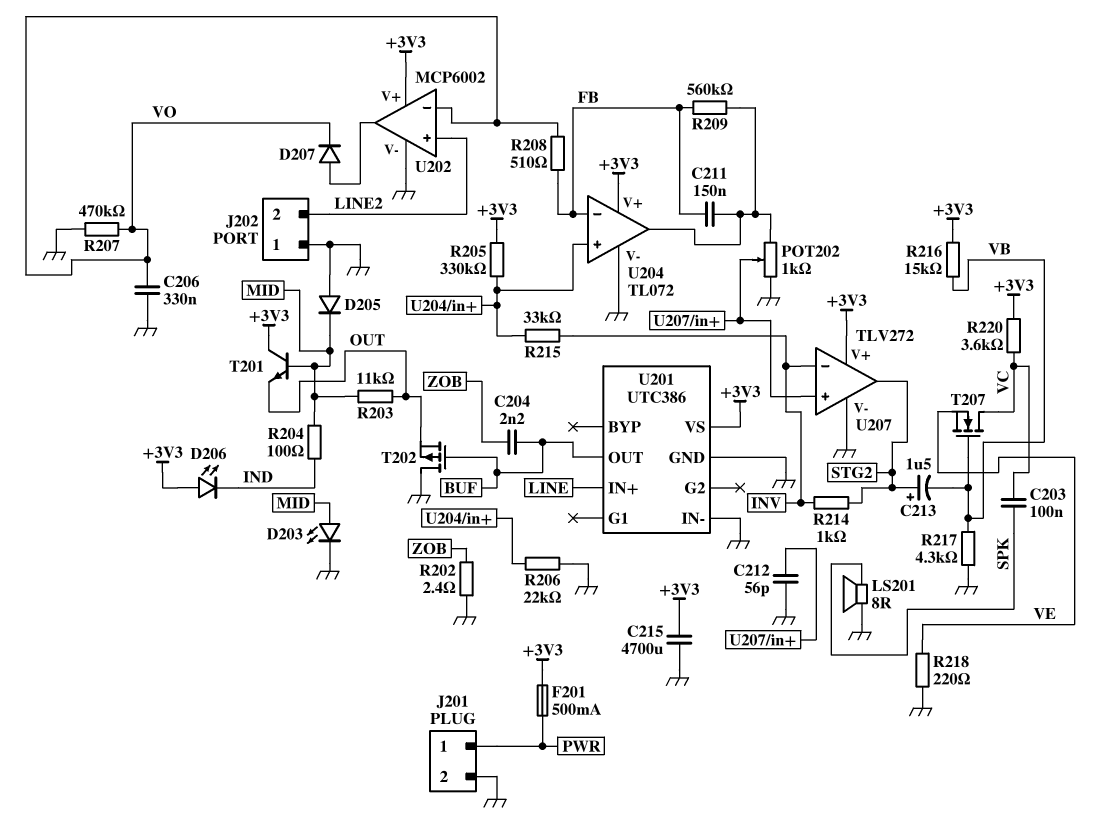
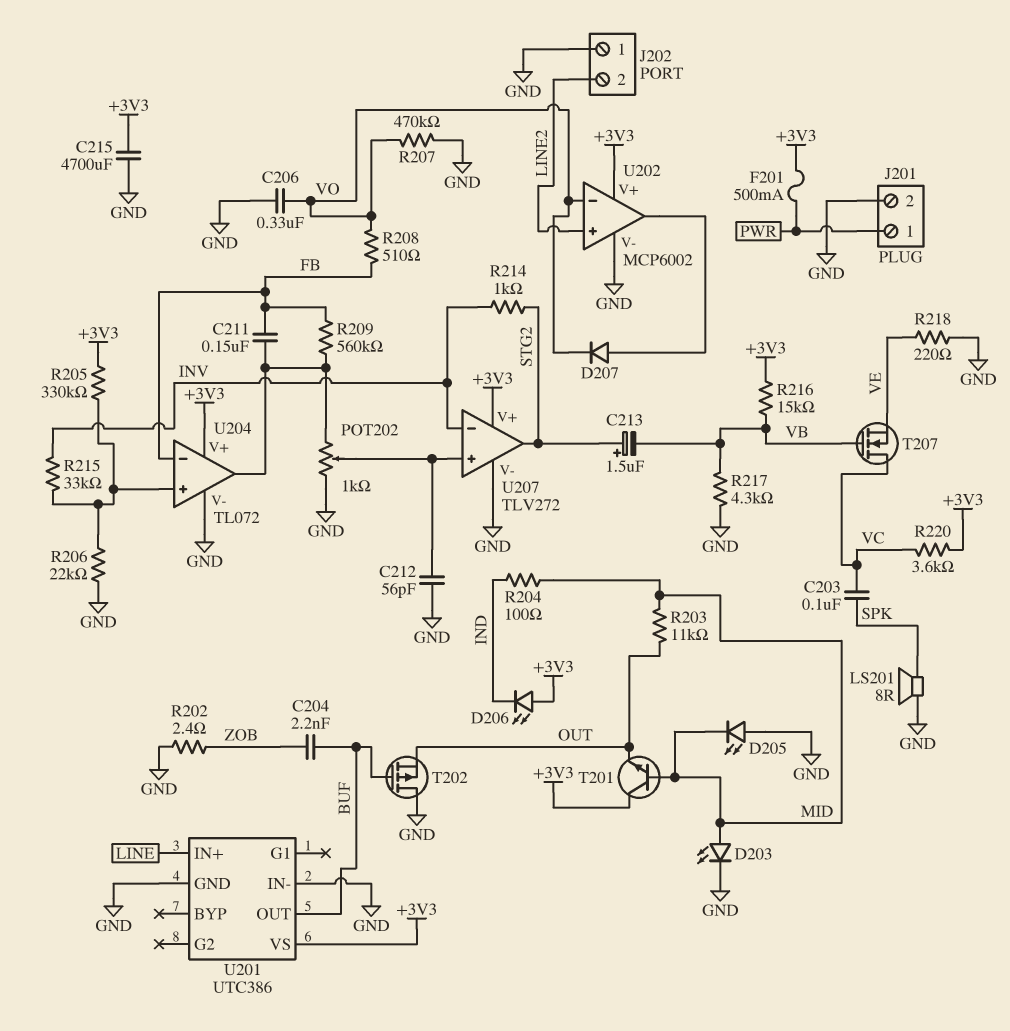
D205: diode (A GND, K MID) -> LED (A GND, K MID)

